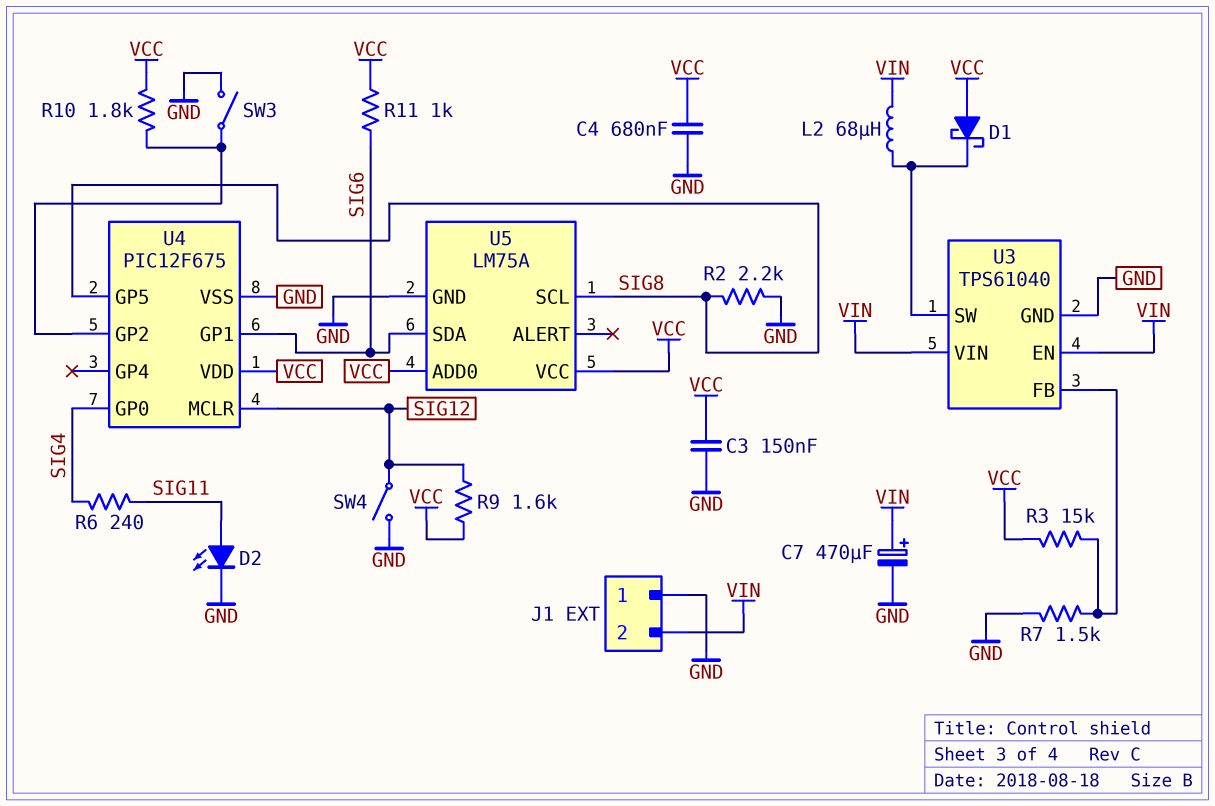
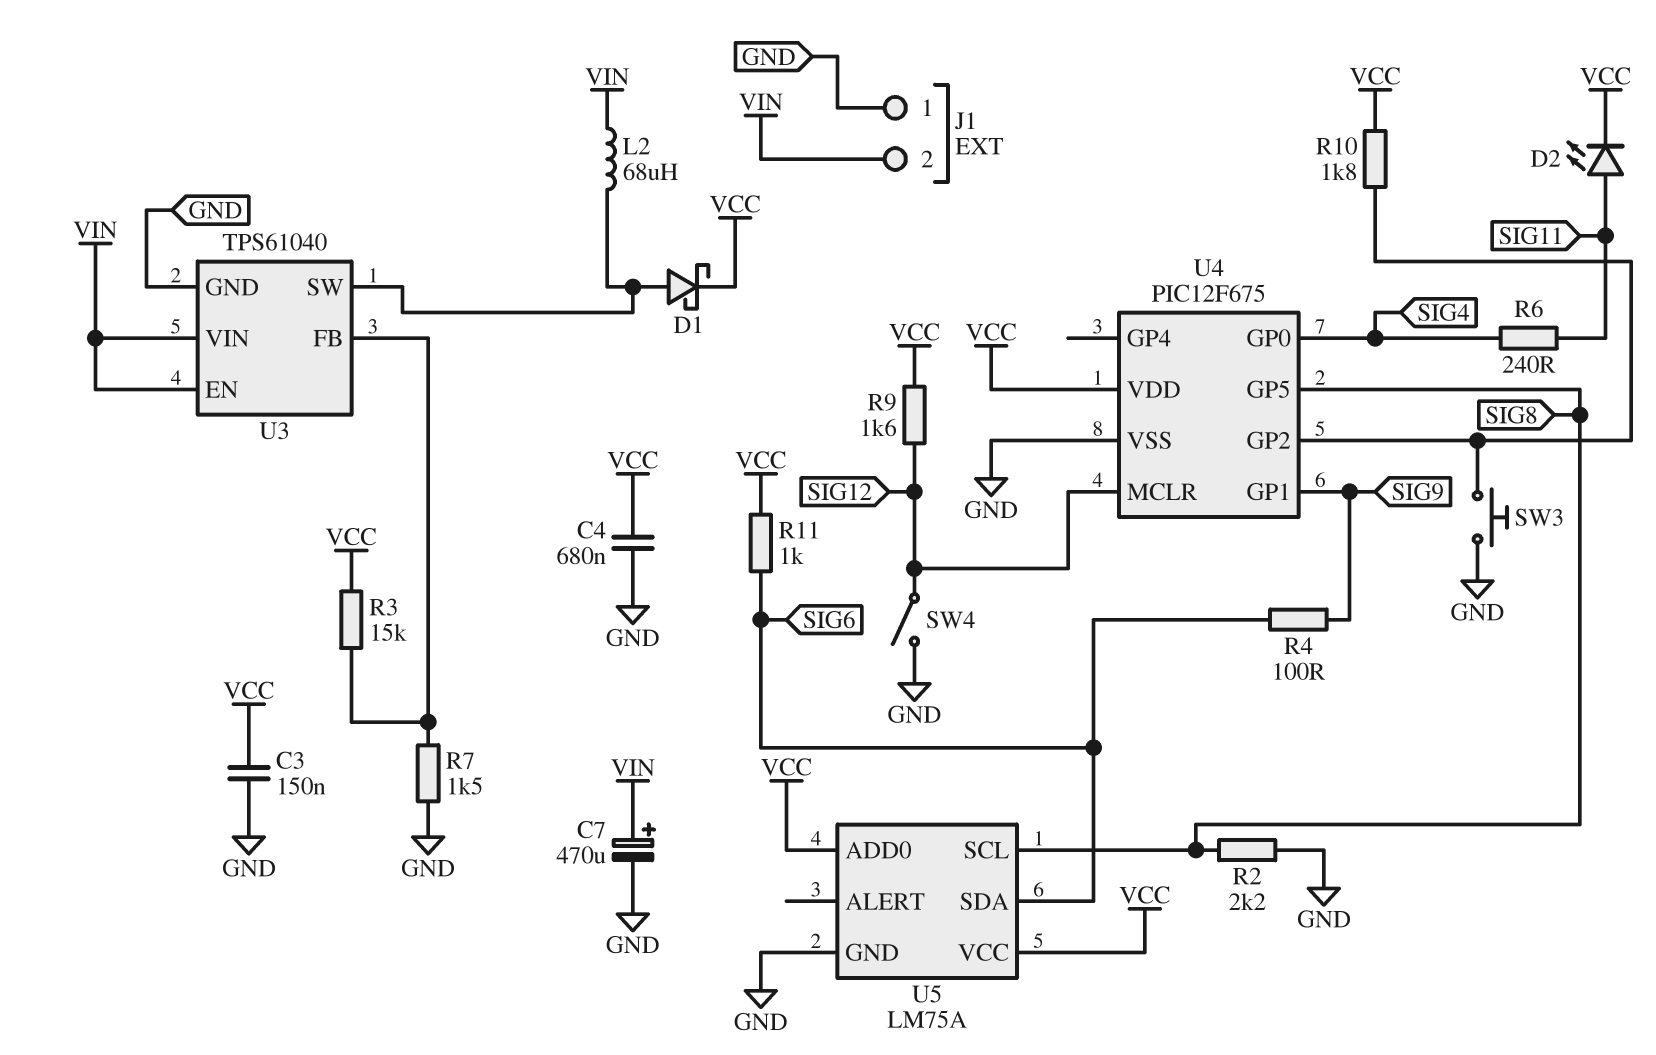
D1: schottky (A VCC, K U3/SW) -> schottky (A U3/SW, K VCC)
D2: LED (A SIG11, K GND) -> LED (A SIG11, K VCC)
R4: none -> 100 (SIG6, SIG9)
SW3: switch (GND, U4/GP2) -> button (GND, U4/GP2)
U4 pin GP1: SIG6 -> SIG9

